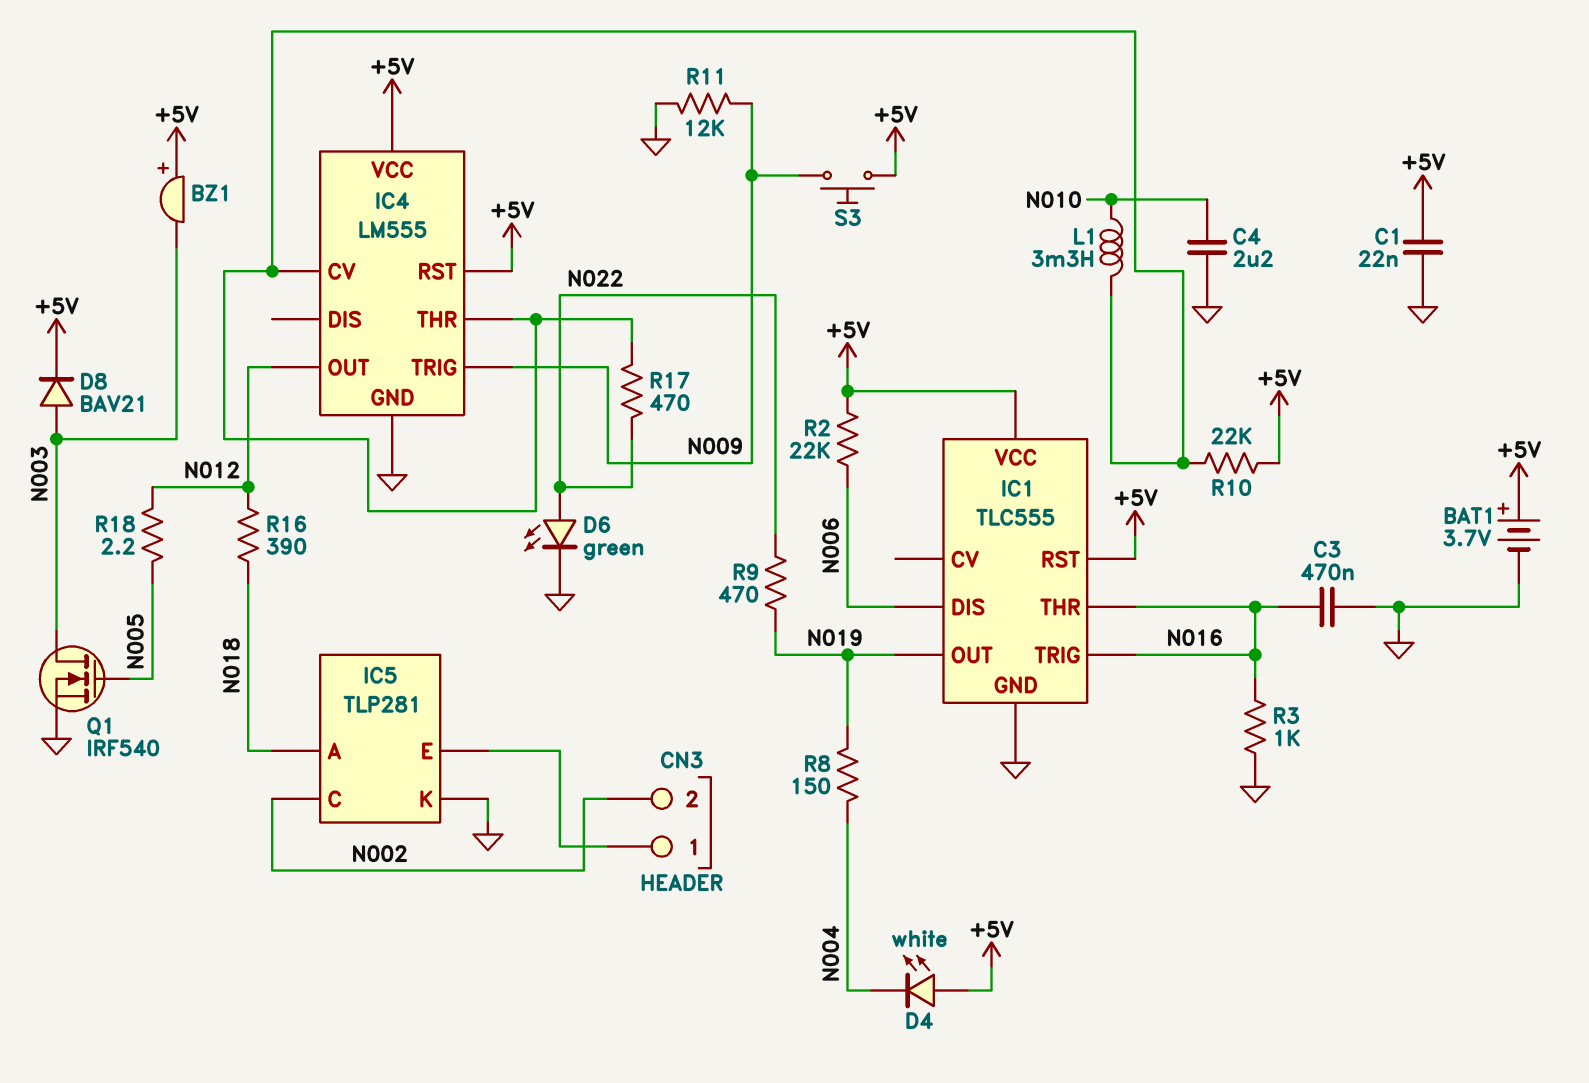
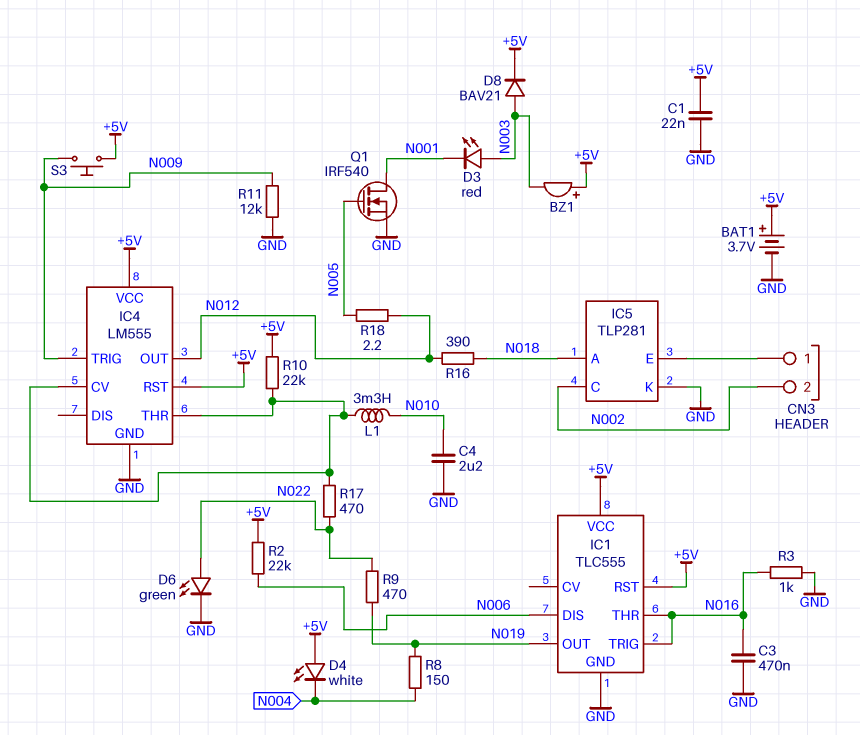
D3: none -> LED red (A N003, K N001)
Q1: NMOS IRF540 (G N005, D N003, S GND) -> NMOS IRF540 (G N005, D N001, S GND)

